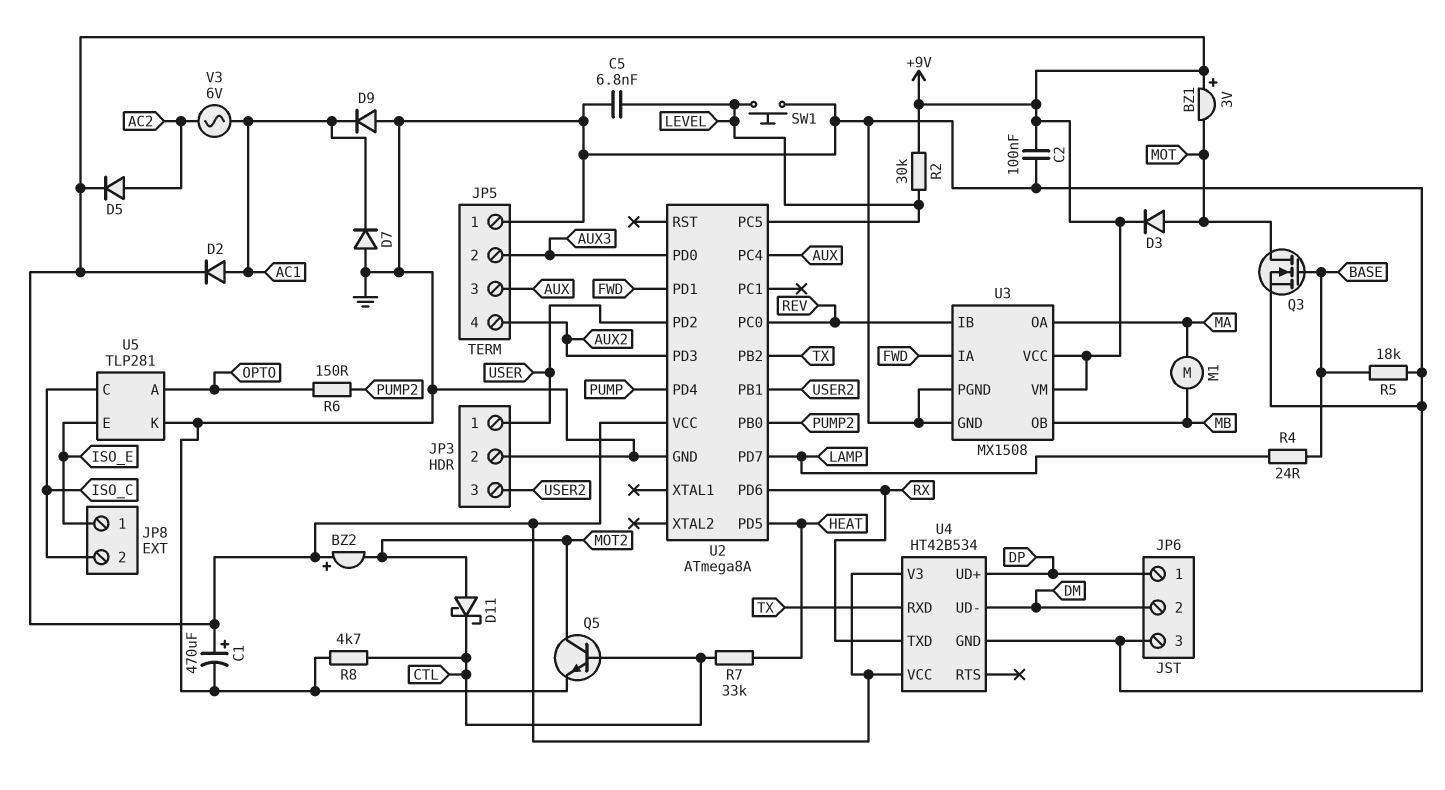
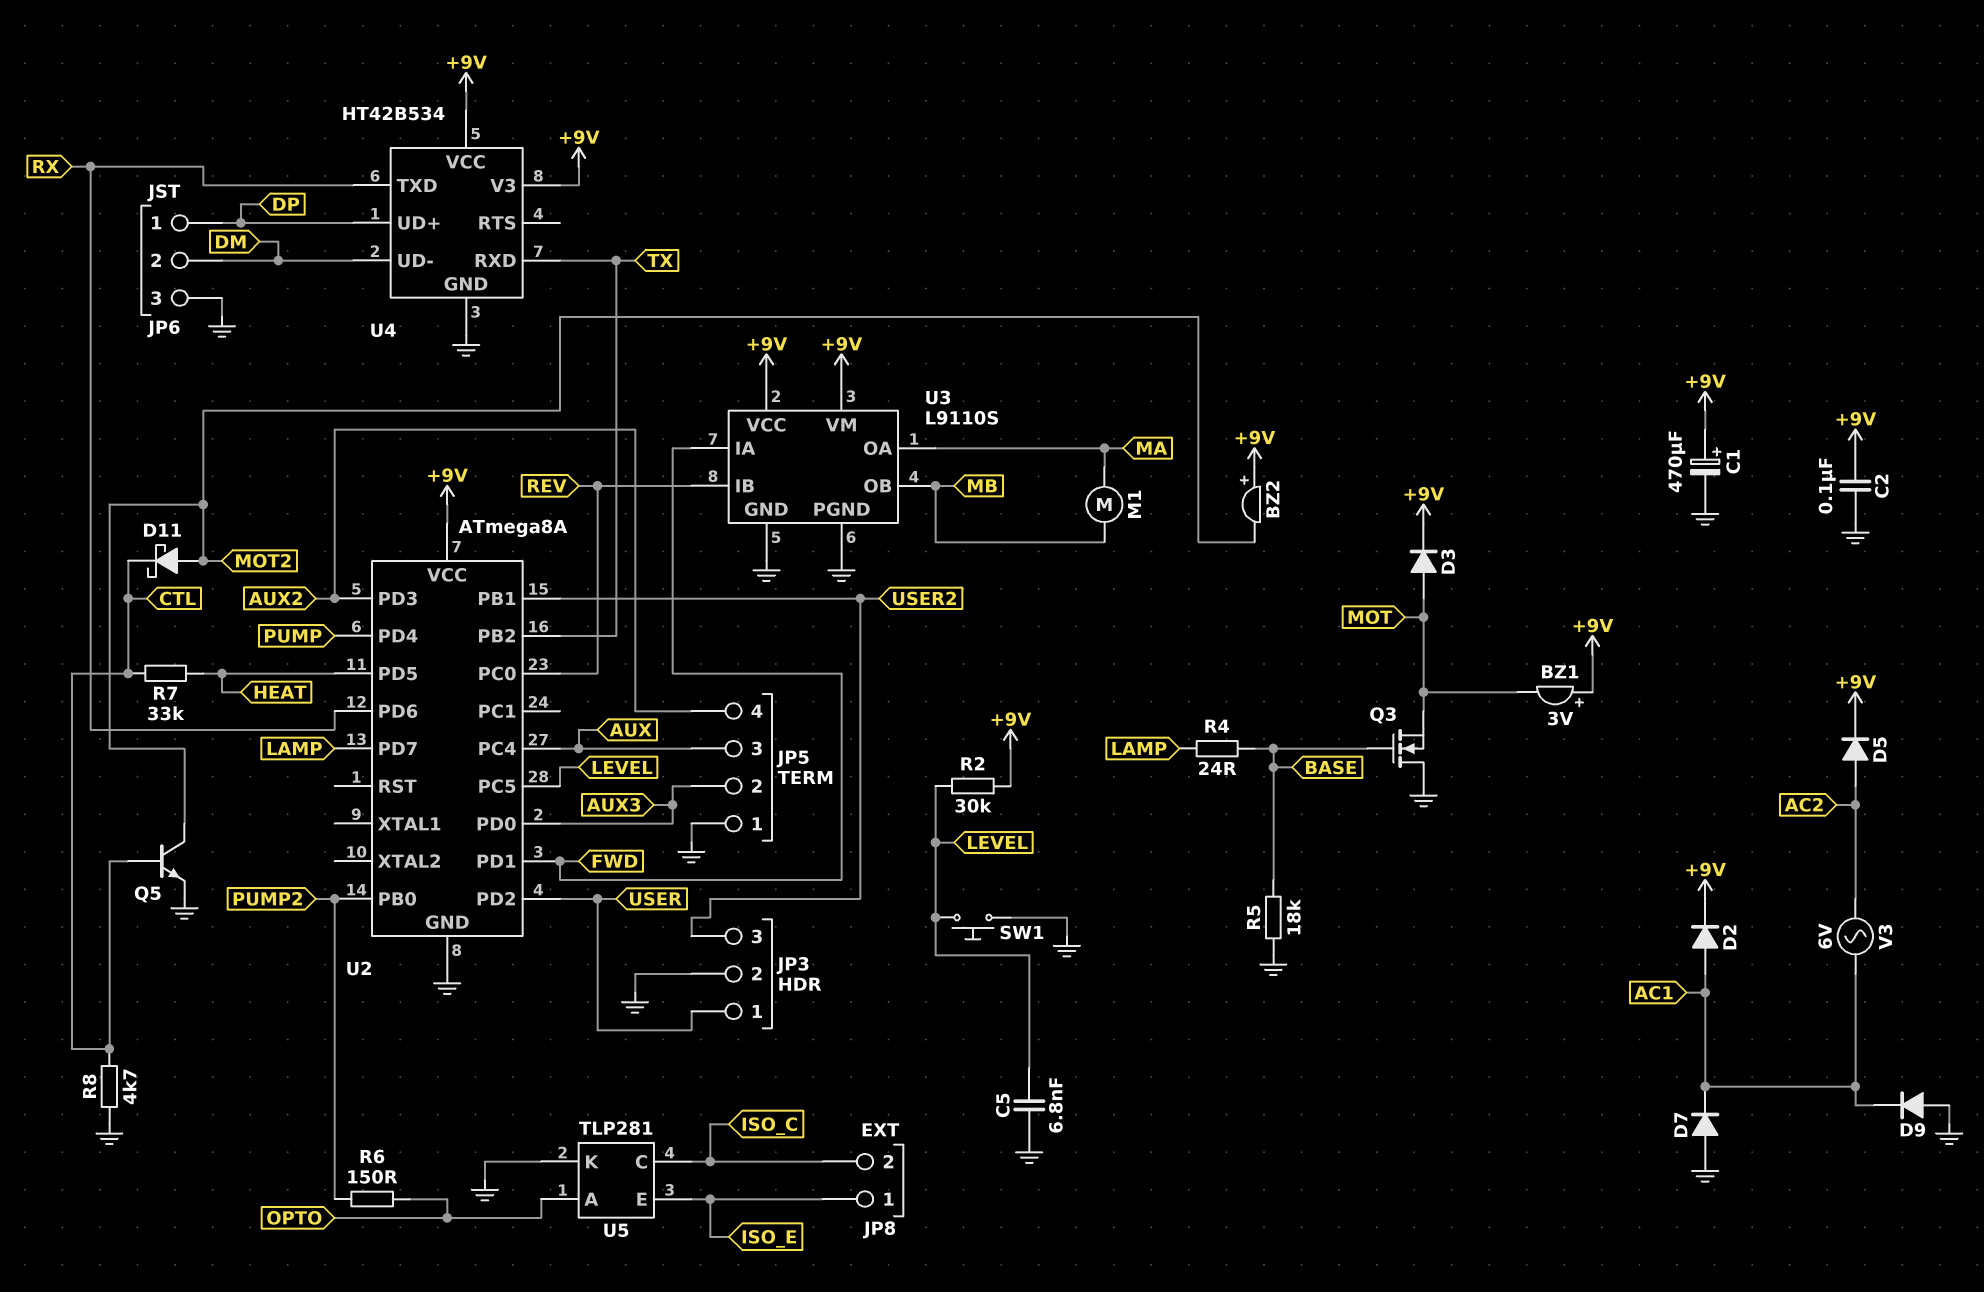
Q3: NMOS (G BASE, D MOT, S GND) -> NMOS (G BASE, D GND, S MOT)
U3: MX1508 -> L9110S

